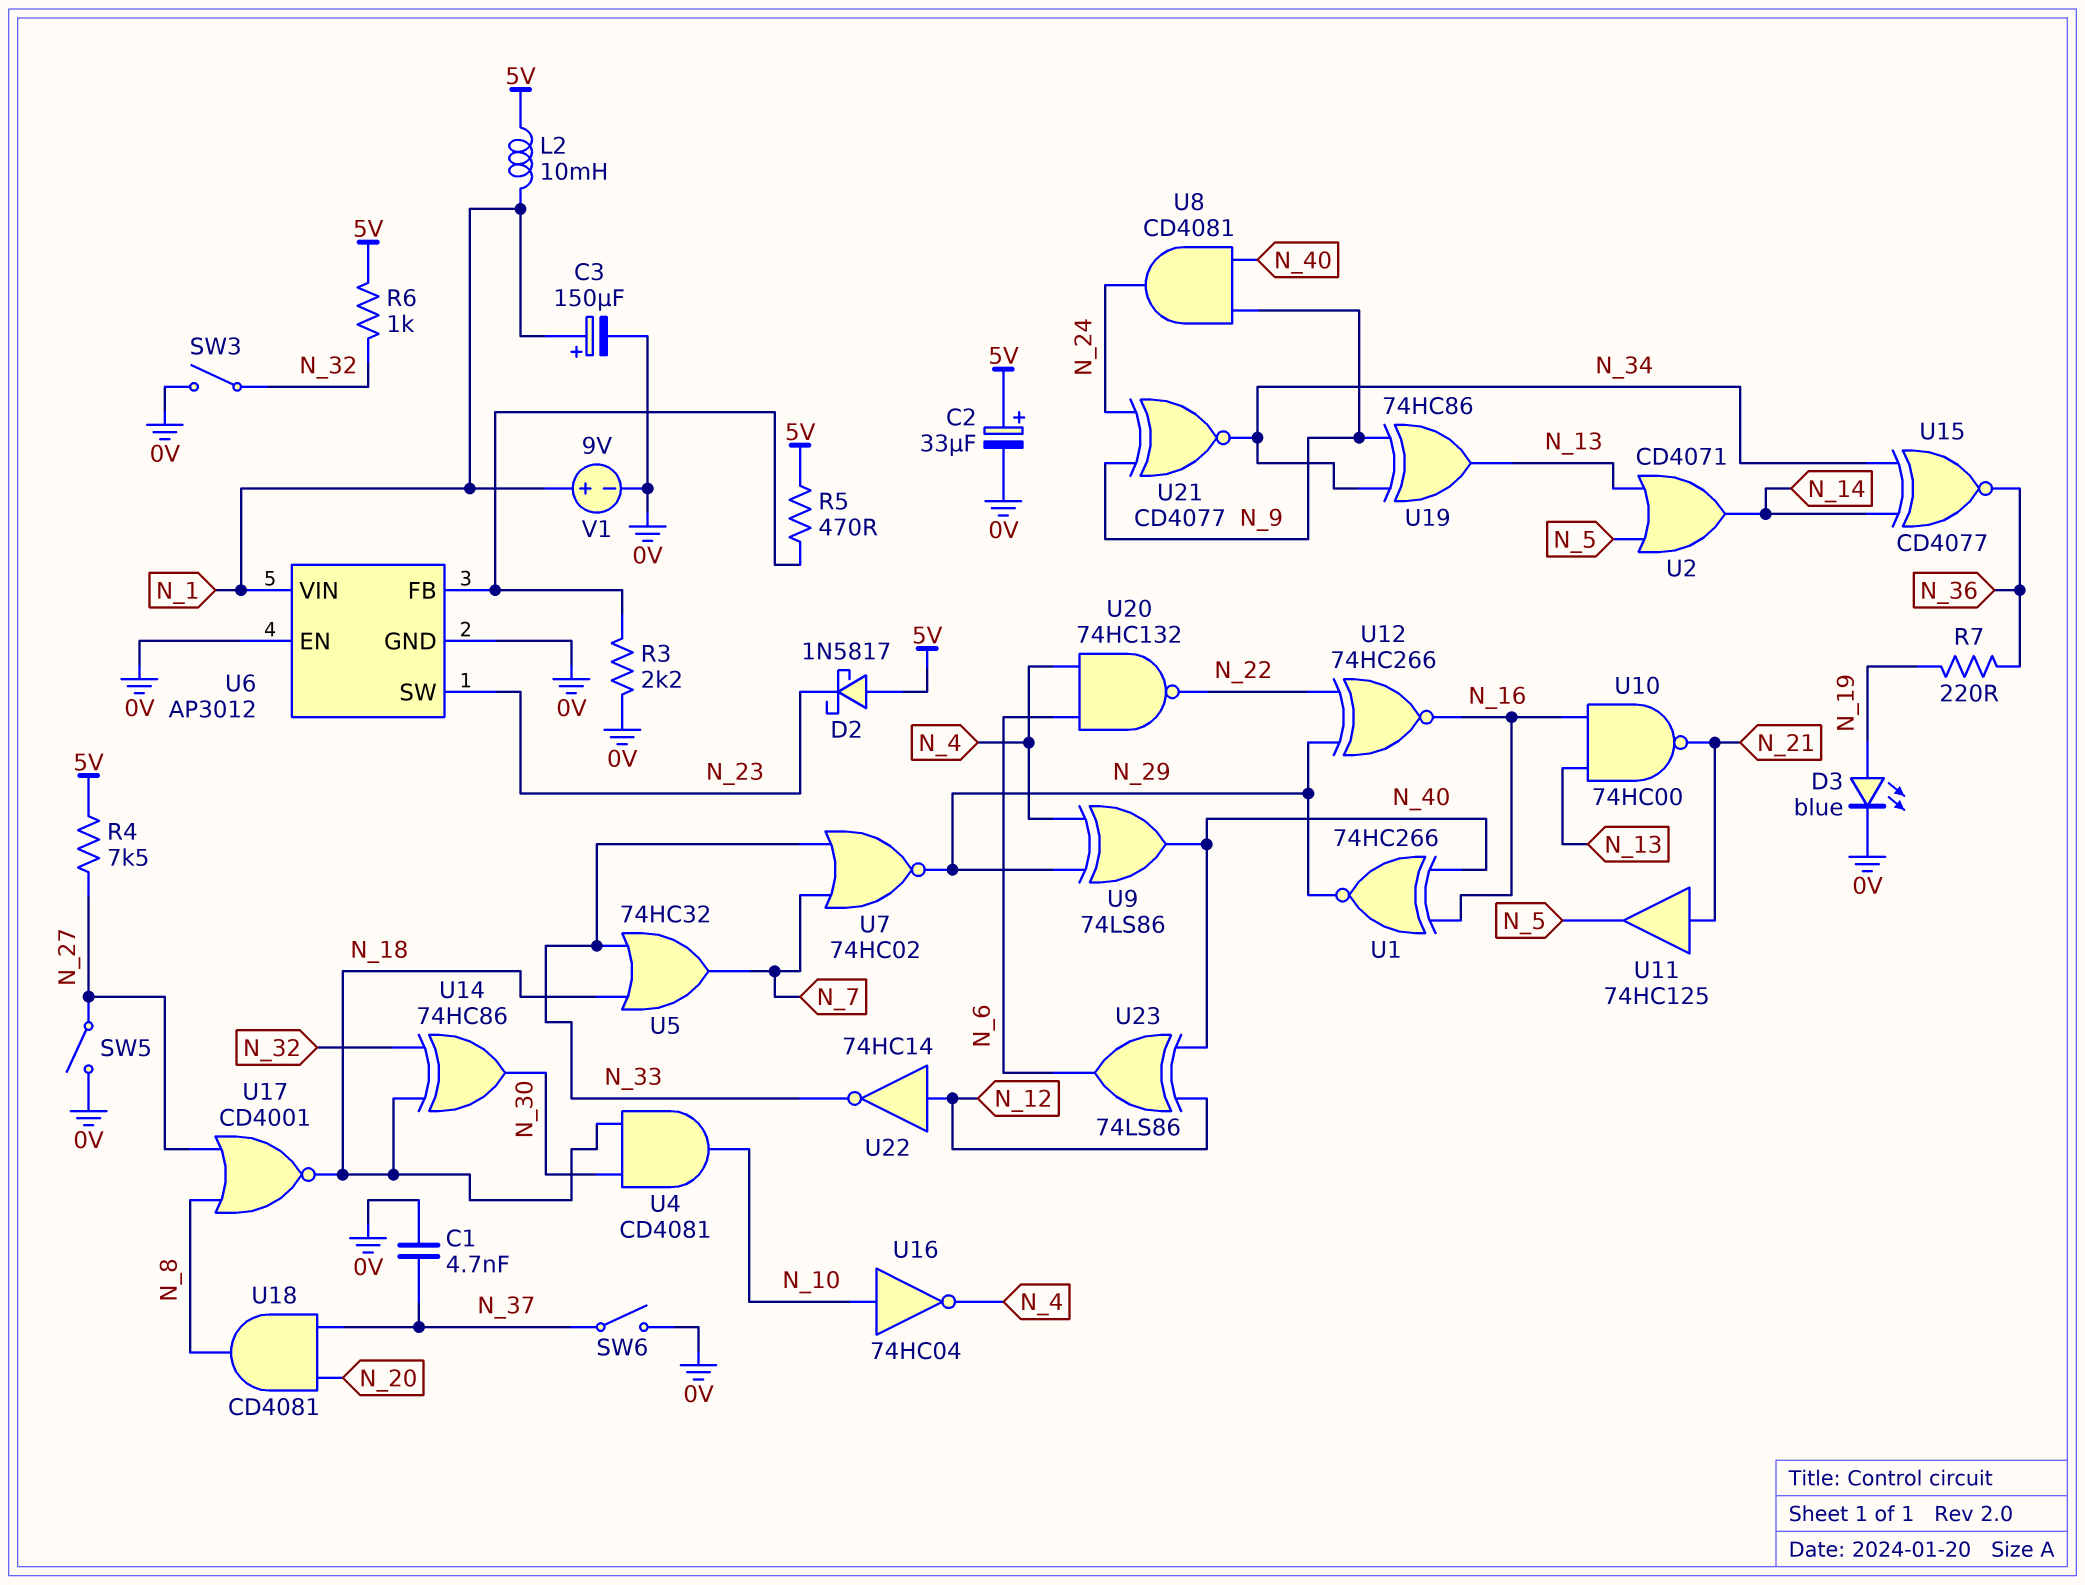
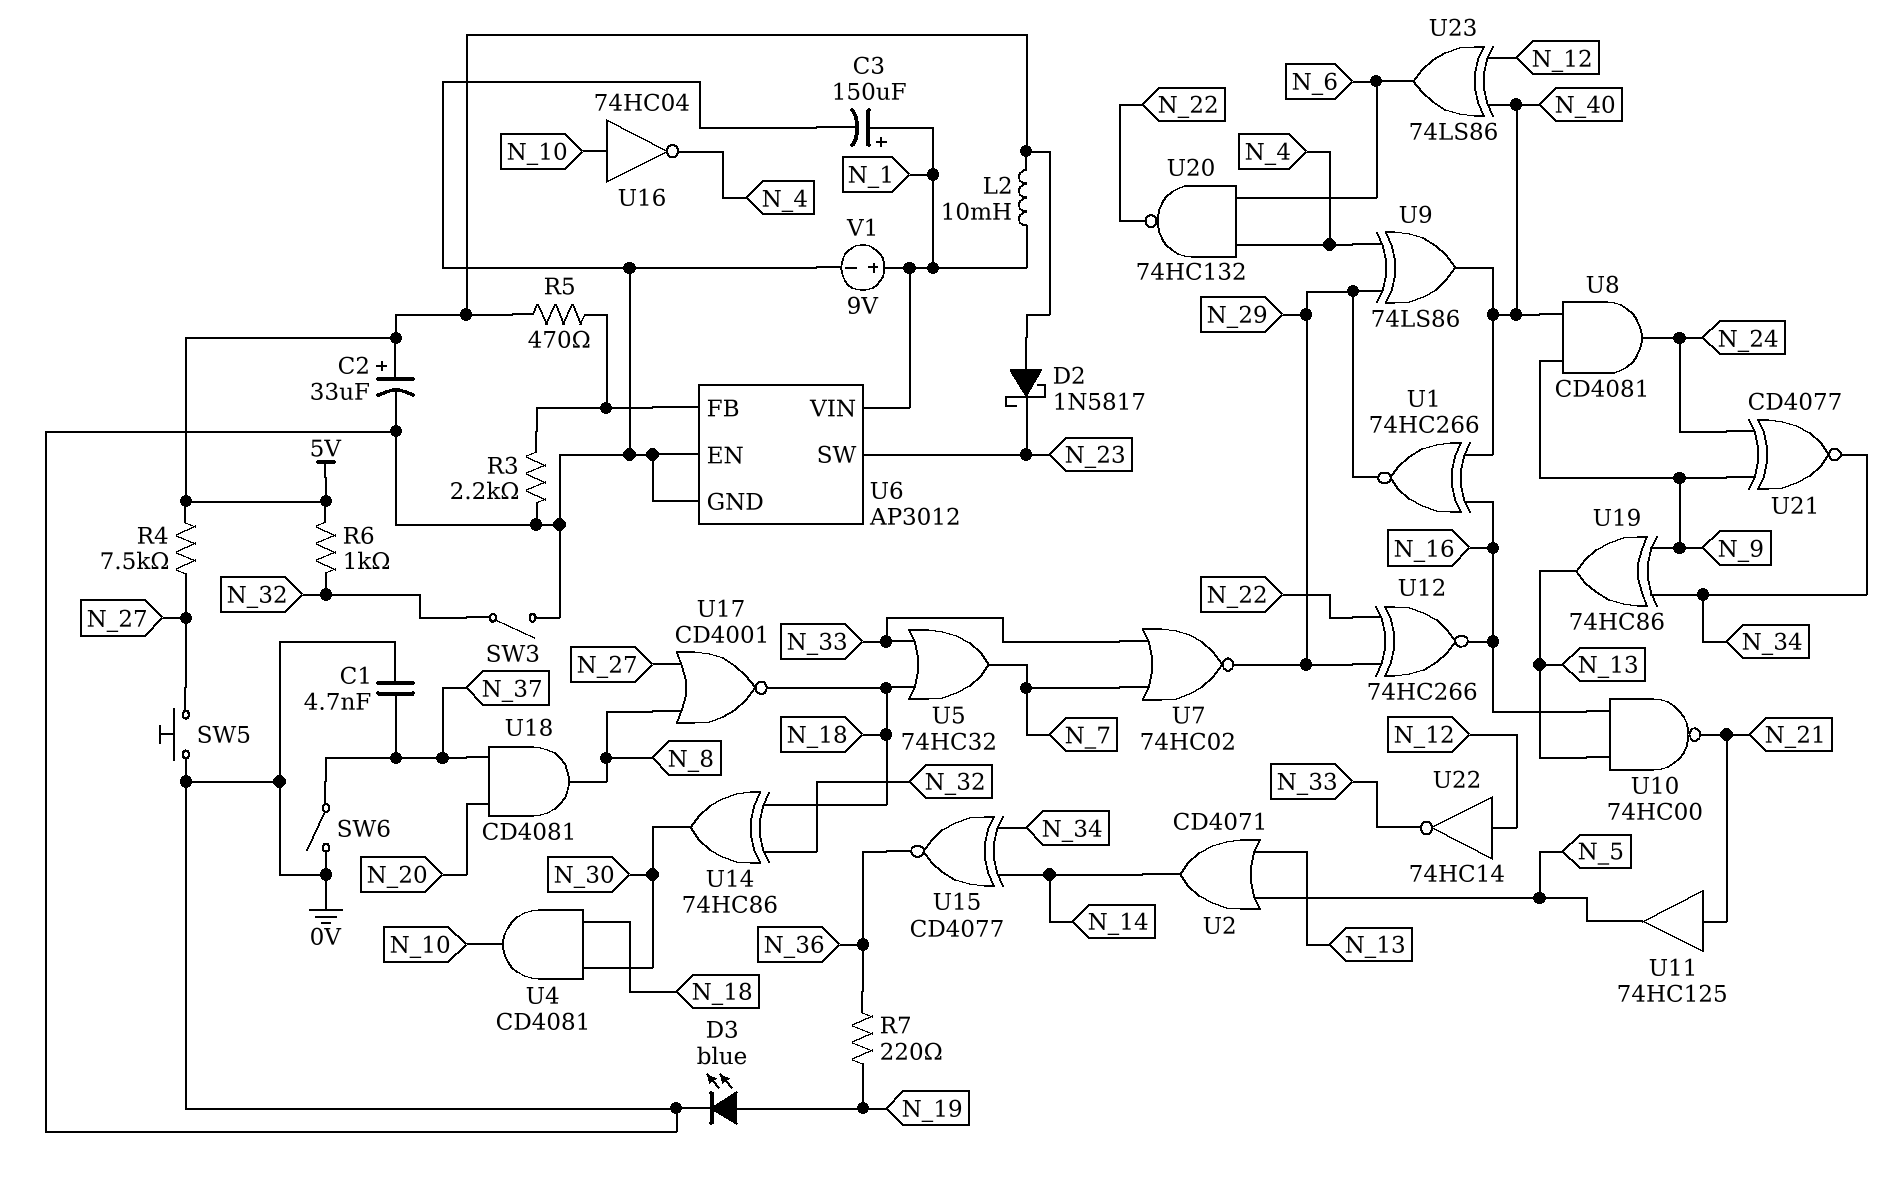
SW5: switch (0V, N_27) -> button (0V, N_27)

